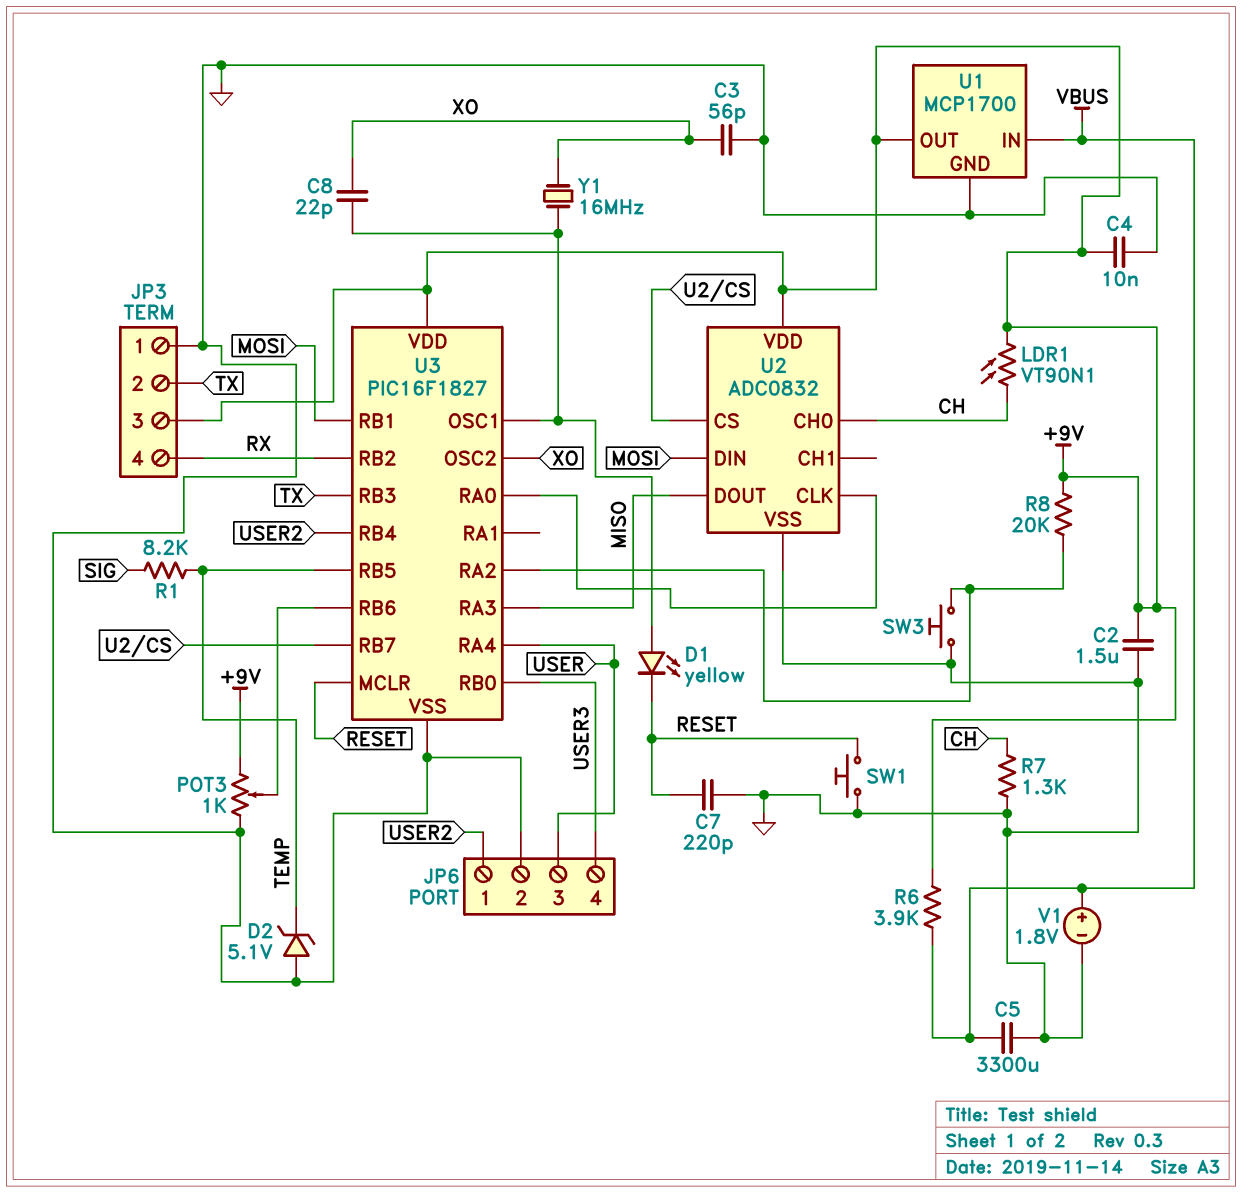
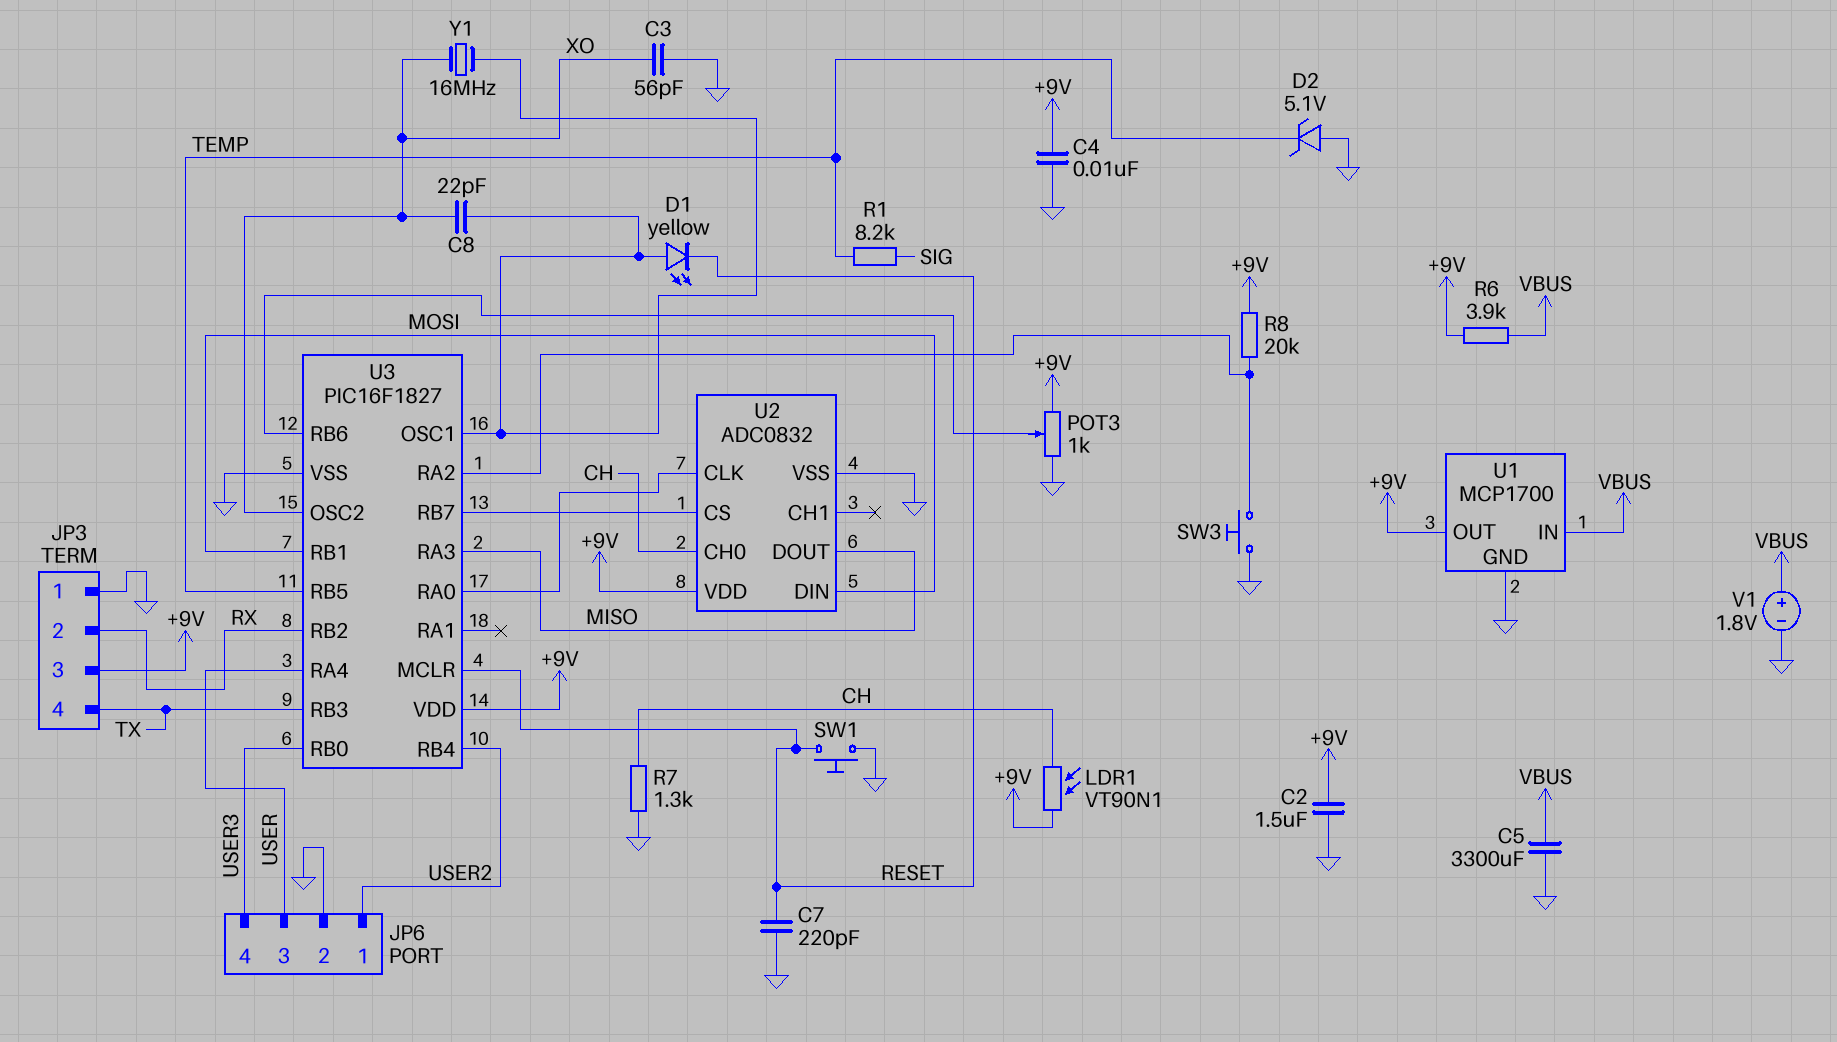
JP3 pin 2: TX -> RX
JP3 pin 4: RX -> TX

